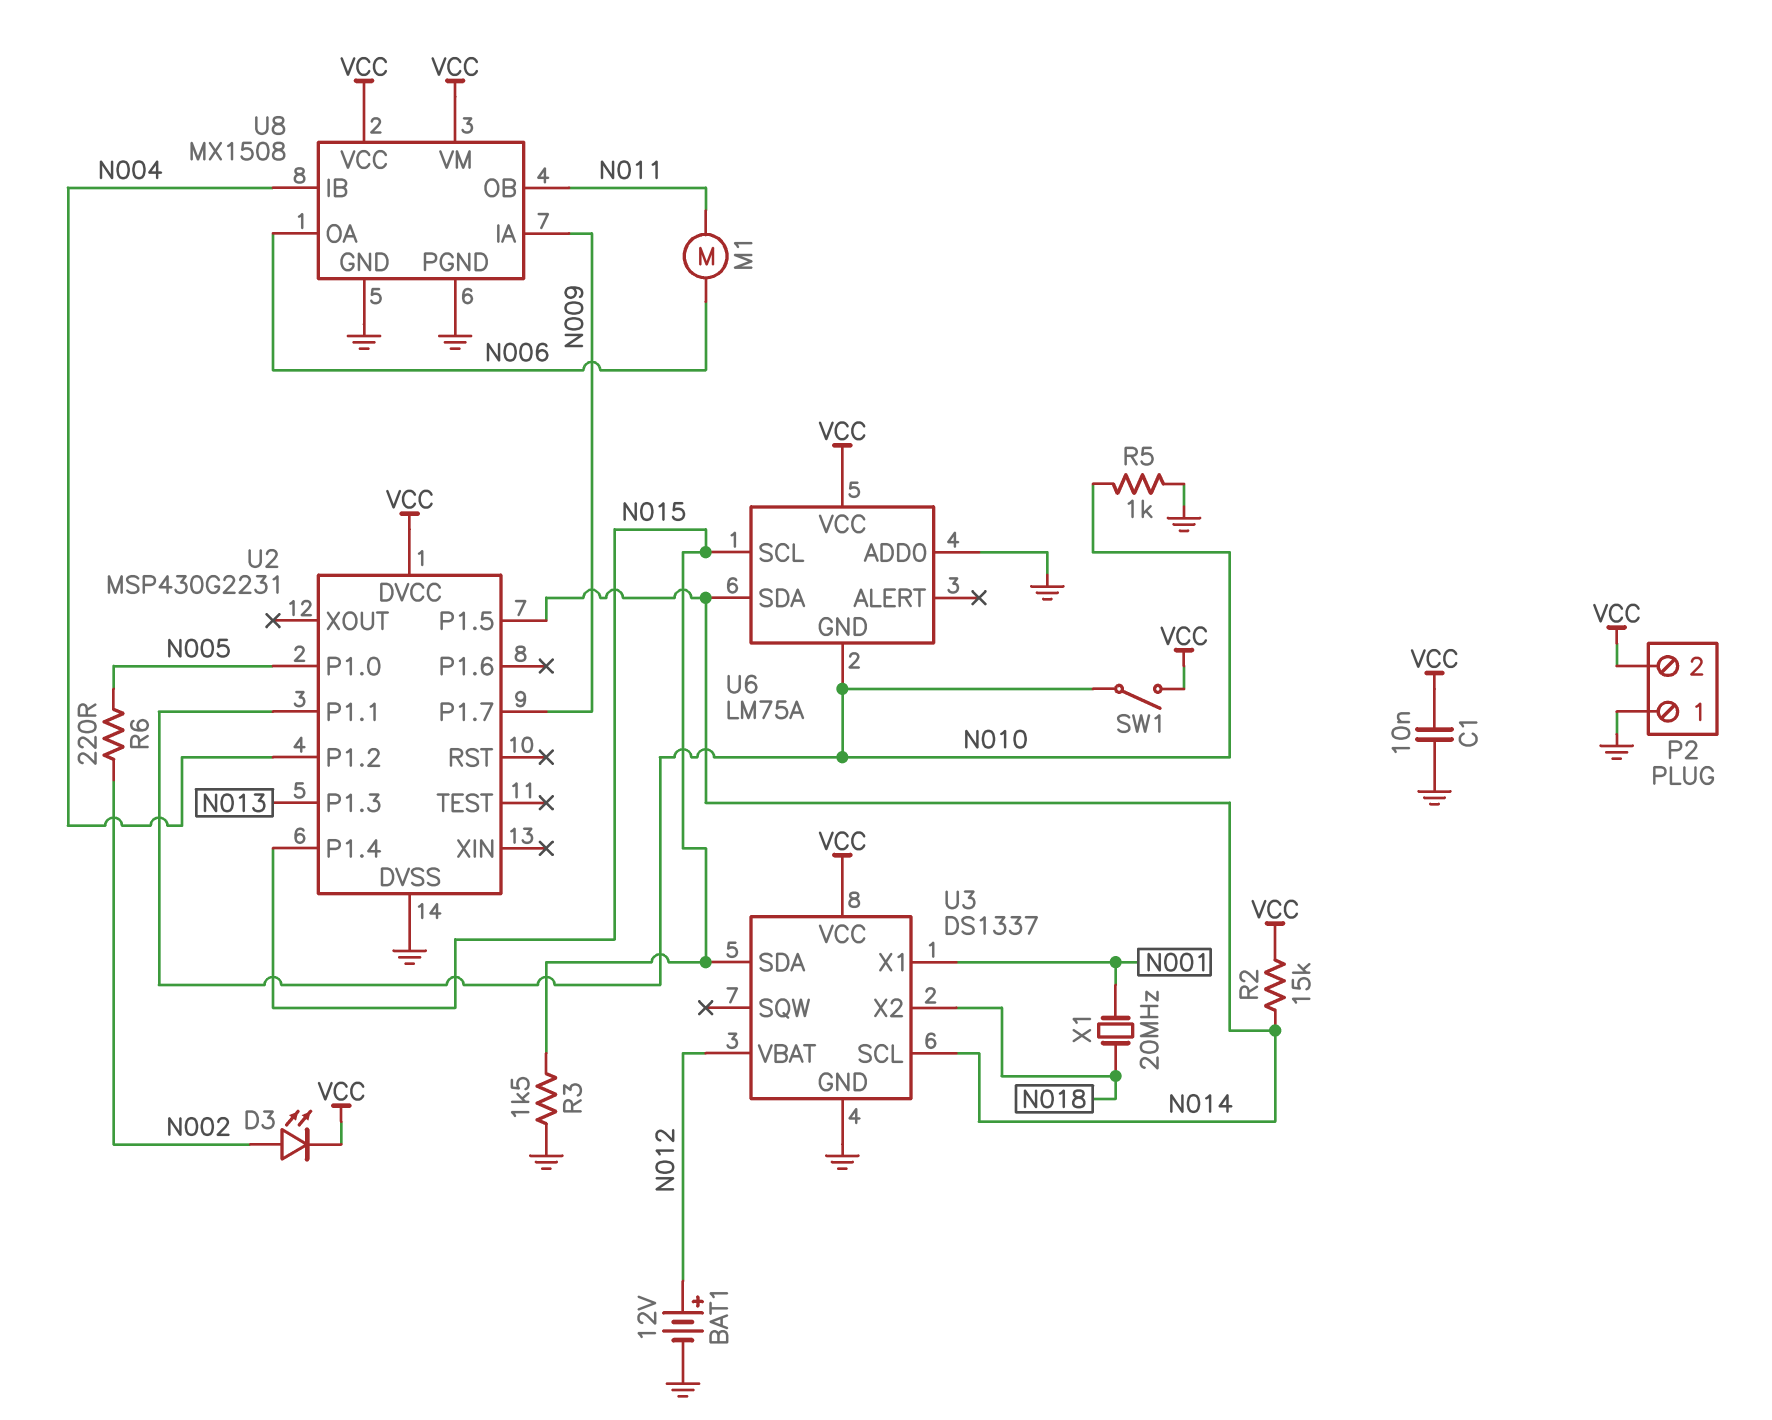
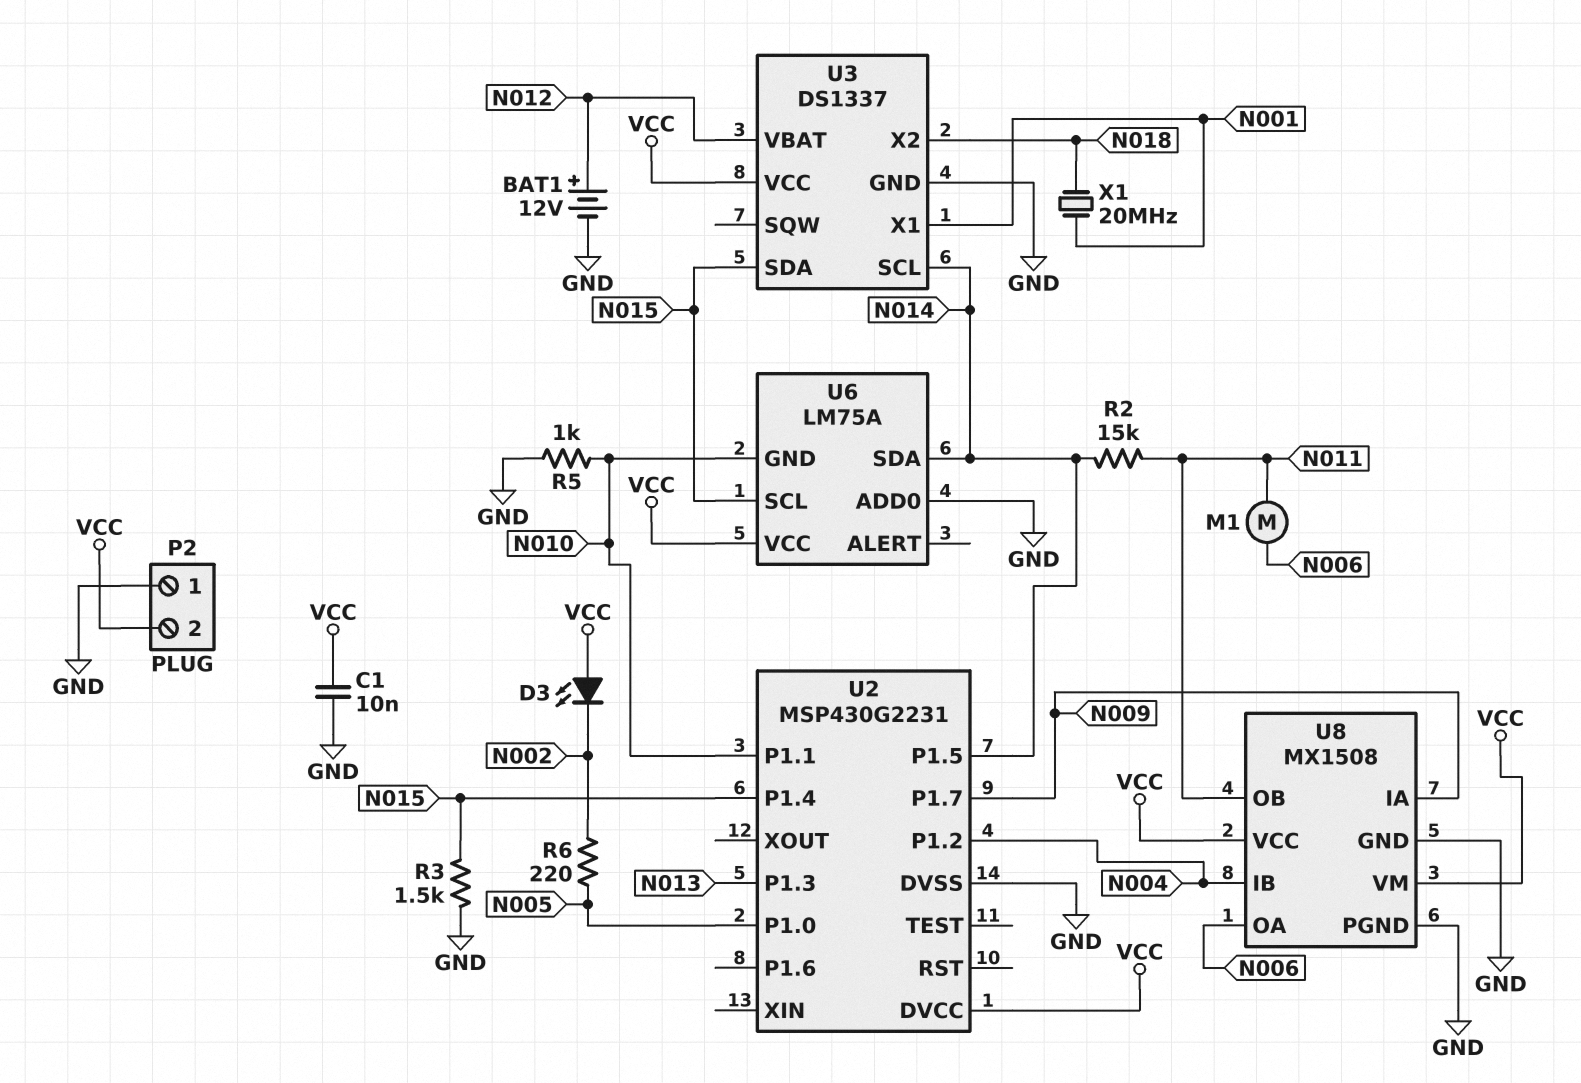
D3: LED (A N002, K VCC) -> LED (A VCC, K N002)
R2: 15k (N014, VCC) -> 15k (N011, N014)
SW1: switch (N010, VCC) -> none

